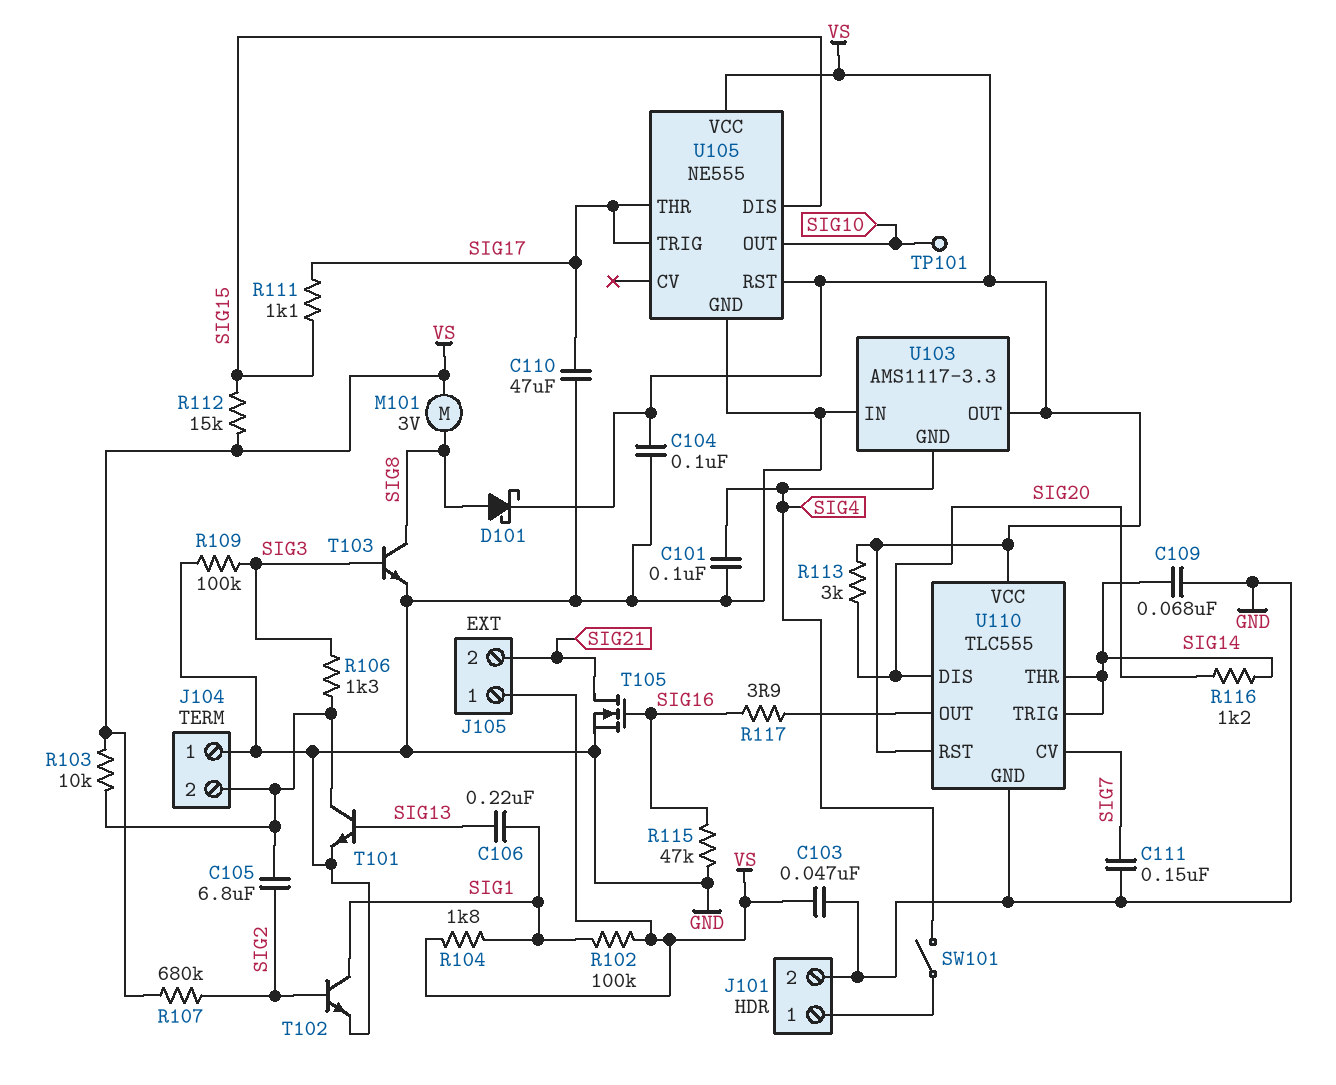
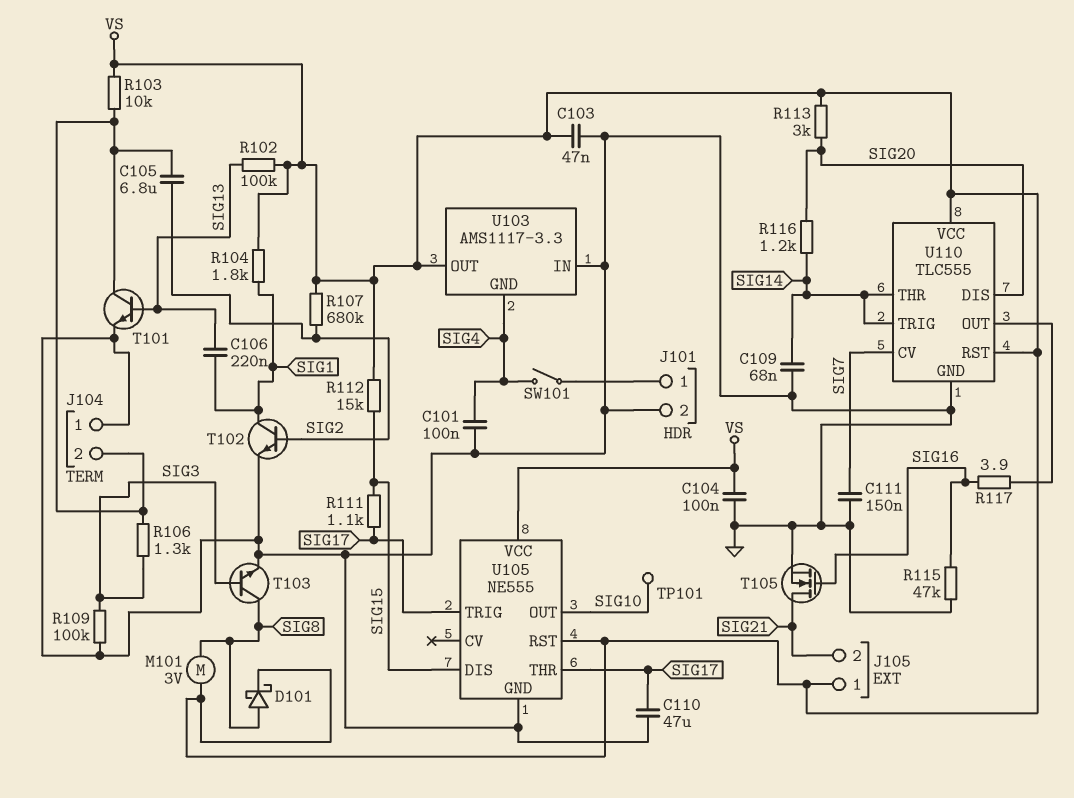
R102: 100k (SIG1, VS) -> 100k (SIG13, VS)

